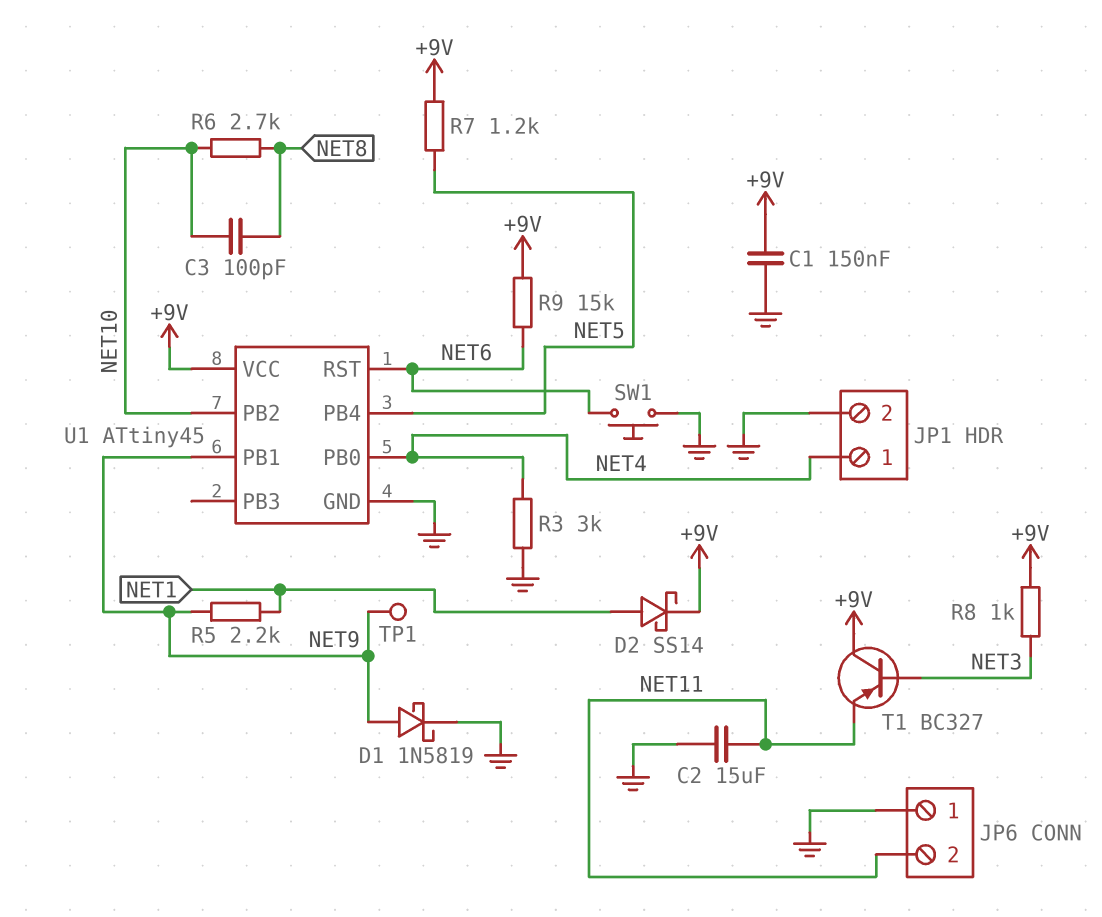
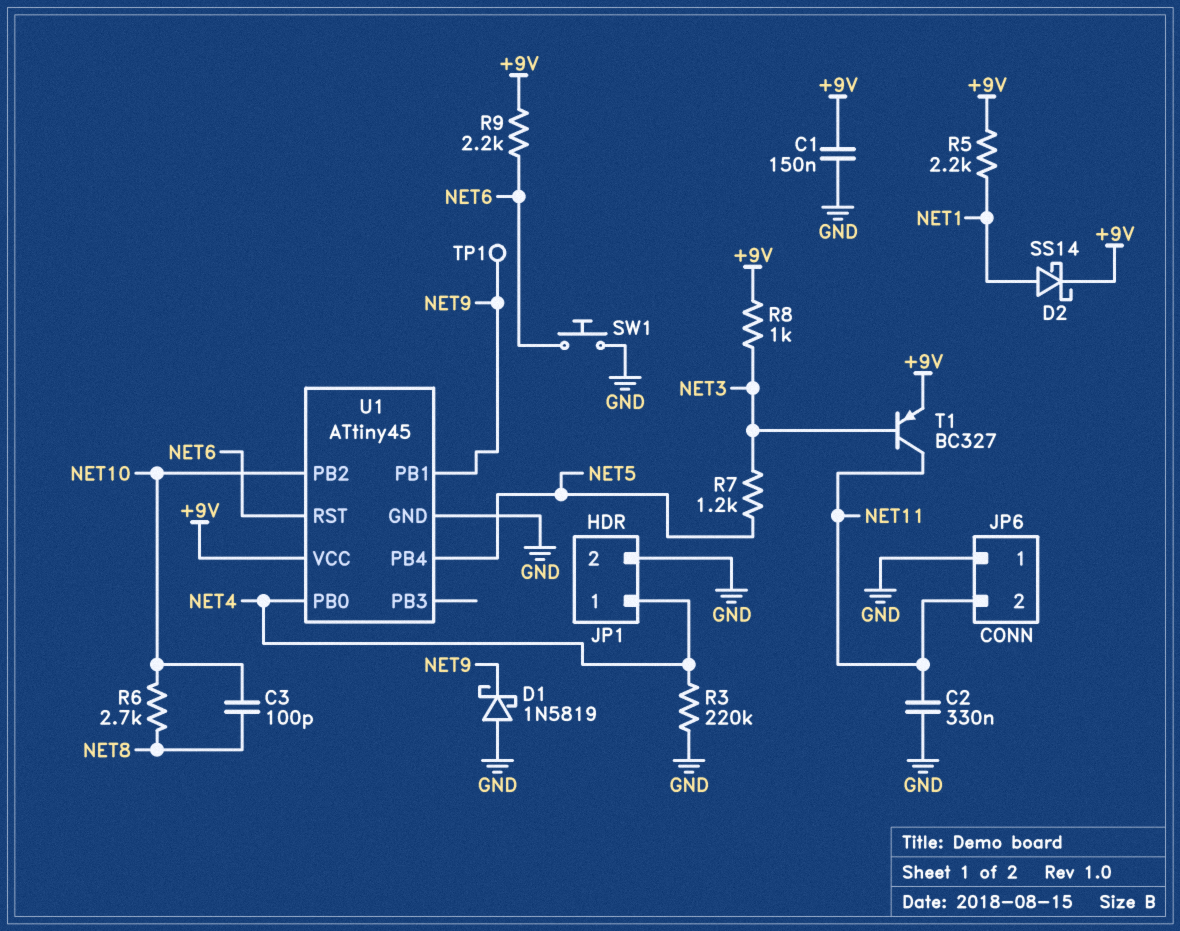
C2: 15uF (GND, NET11) -> 330nF (GND, NET11)
D1: schottky 1N5819 (A NET9, K GND) -> schottky 1N5819 (A GND, K NET9)
R3: 3k (GND, NET4) -> 220k (GND, NET4)
R5: 2.2k (NET1, NET9) -> 2.2k (+9V, NET1)
R7: 1.2k (+9V, NET5) -> 1.2k (NET3, NET5)
R9: 15k (+9V, NET6) -> 2.2k (+9V, NET6)
T1: PNP BC327 (B NET3, C +9V, E NET11) -> PNP BC327 (B NET3, C NET11, E +9V)

